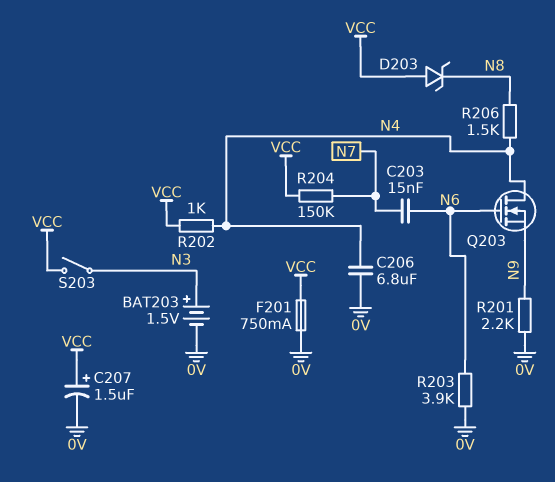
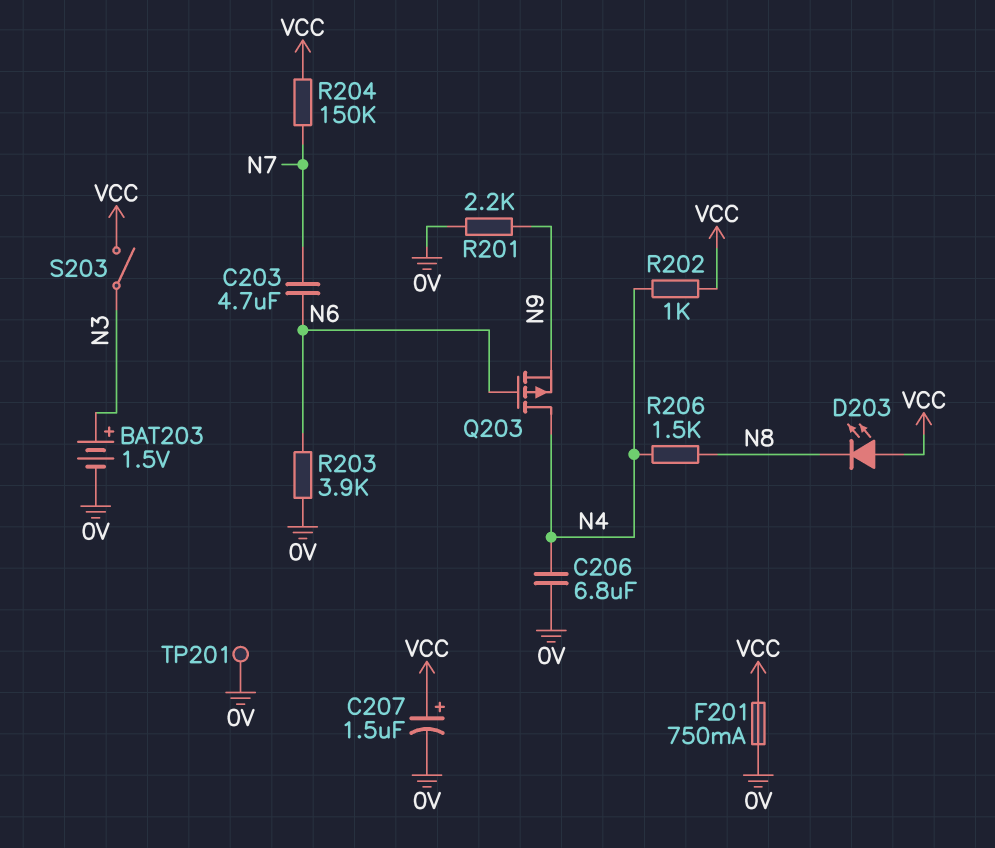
C203: 15nF (N6, N7) -> 4.7uF (N6, N7)
D203: zener (A VCC, K N8) -> LED (A VCC, K N8)
Q203: NMOS (G N6, D N4, S N9) -> PMOS (G N6, D N4, S N9)
TP201: none -> test point (0V)

